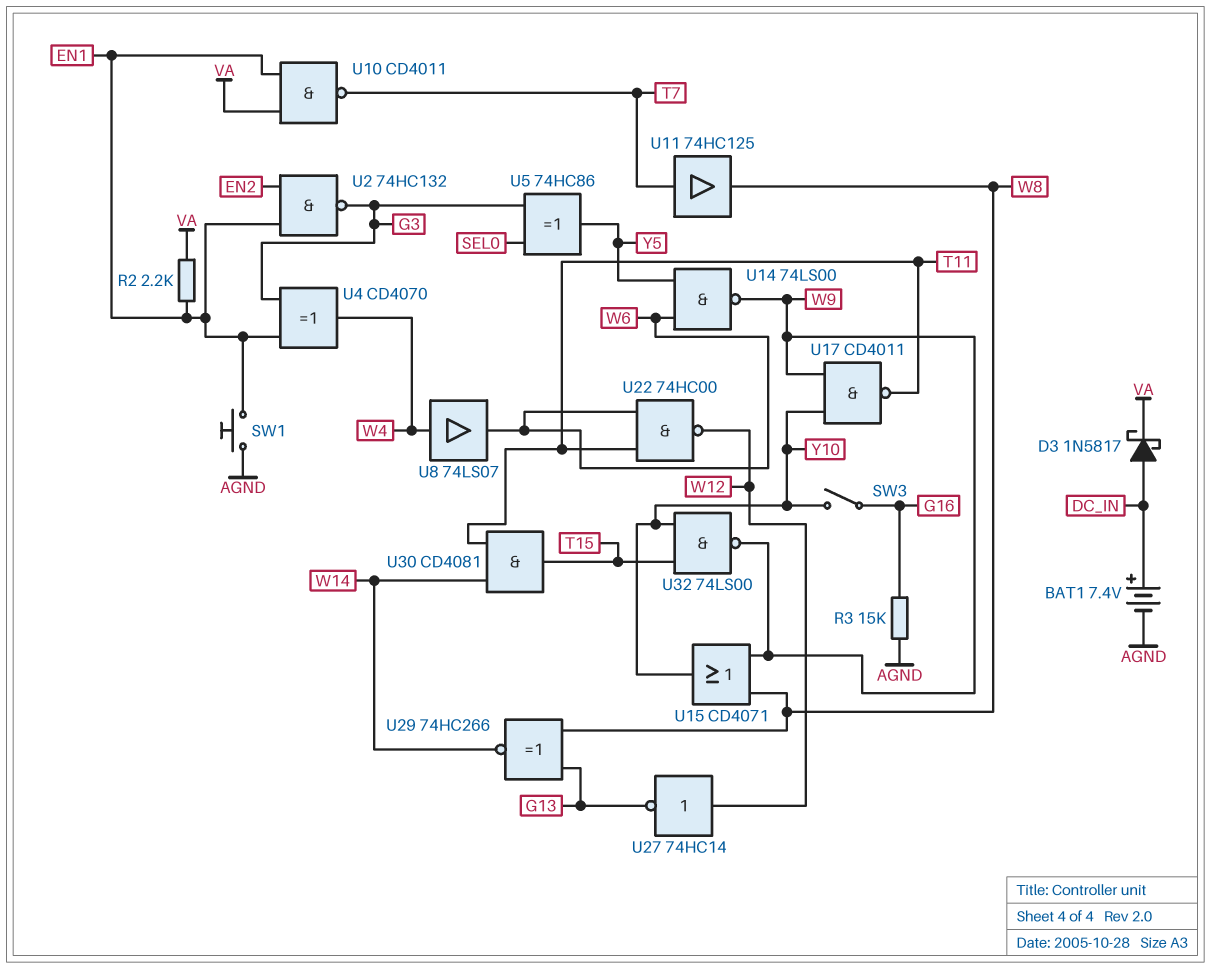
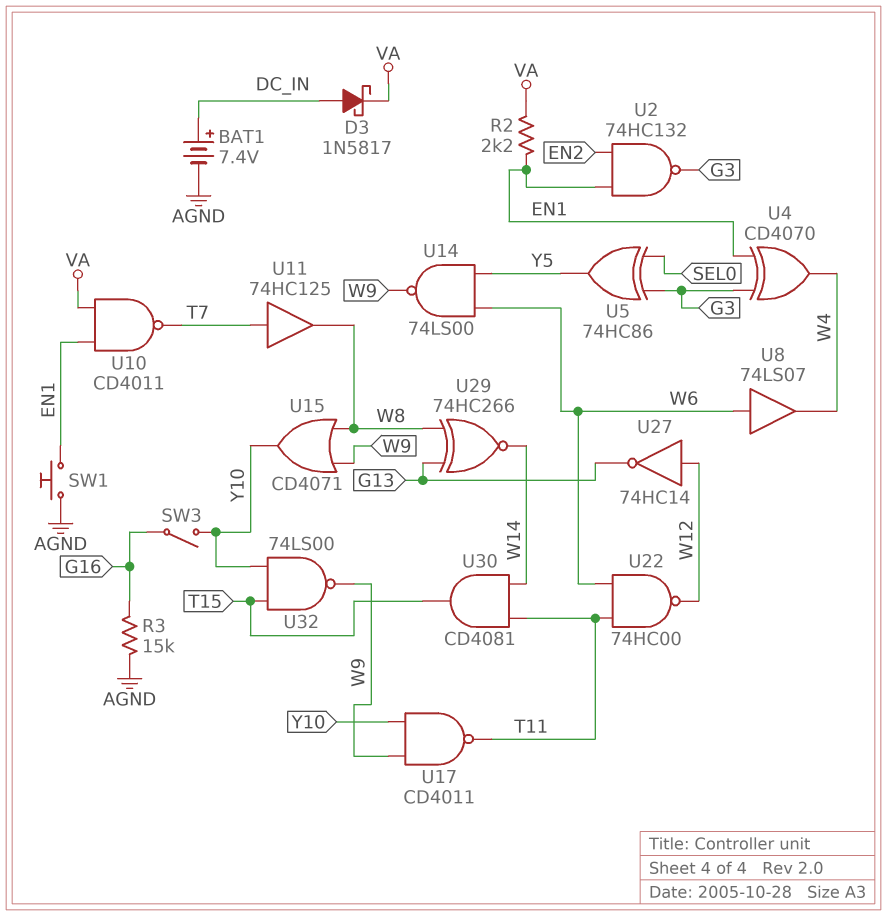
U8: buffer 74LS07 (in W4, out W6) -> buffer 74LS07 (in W6, out W4)

